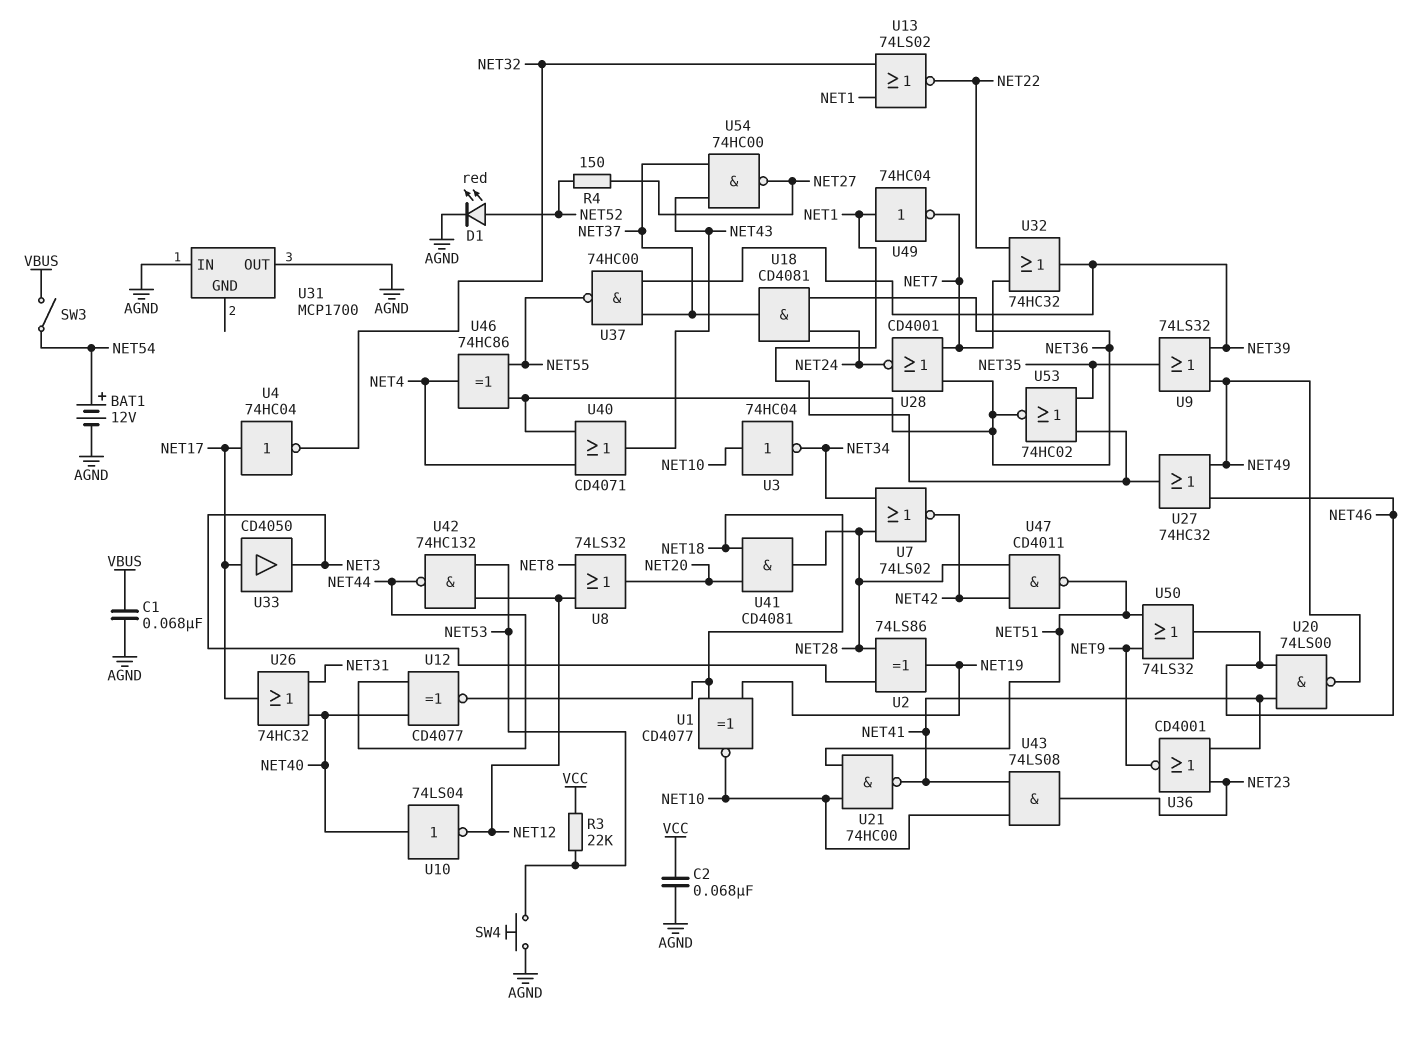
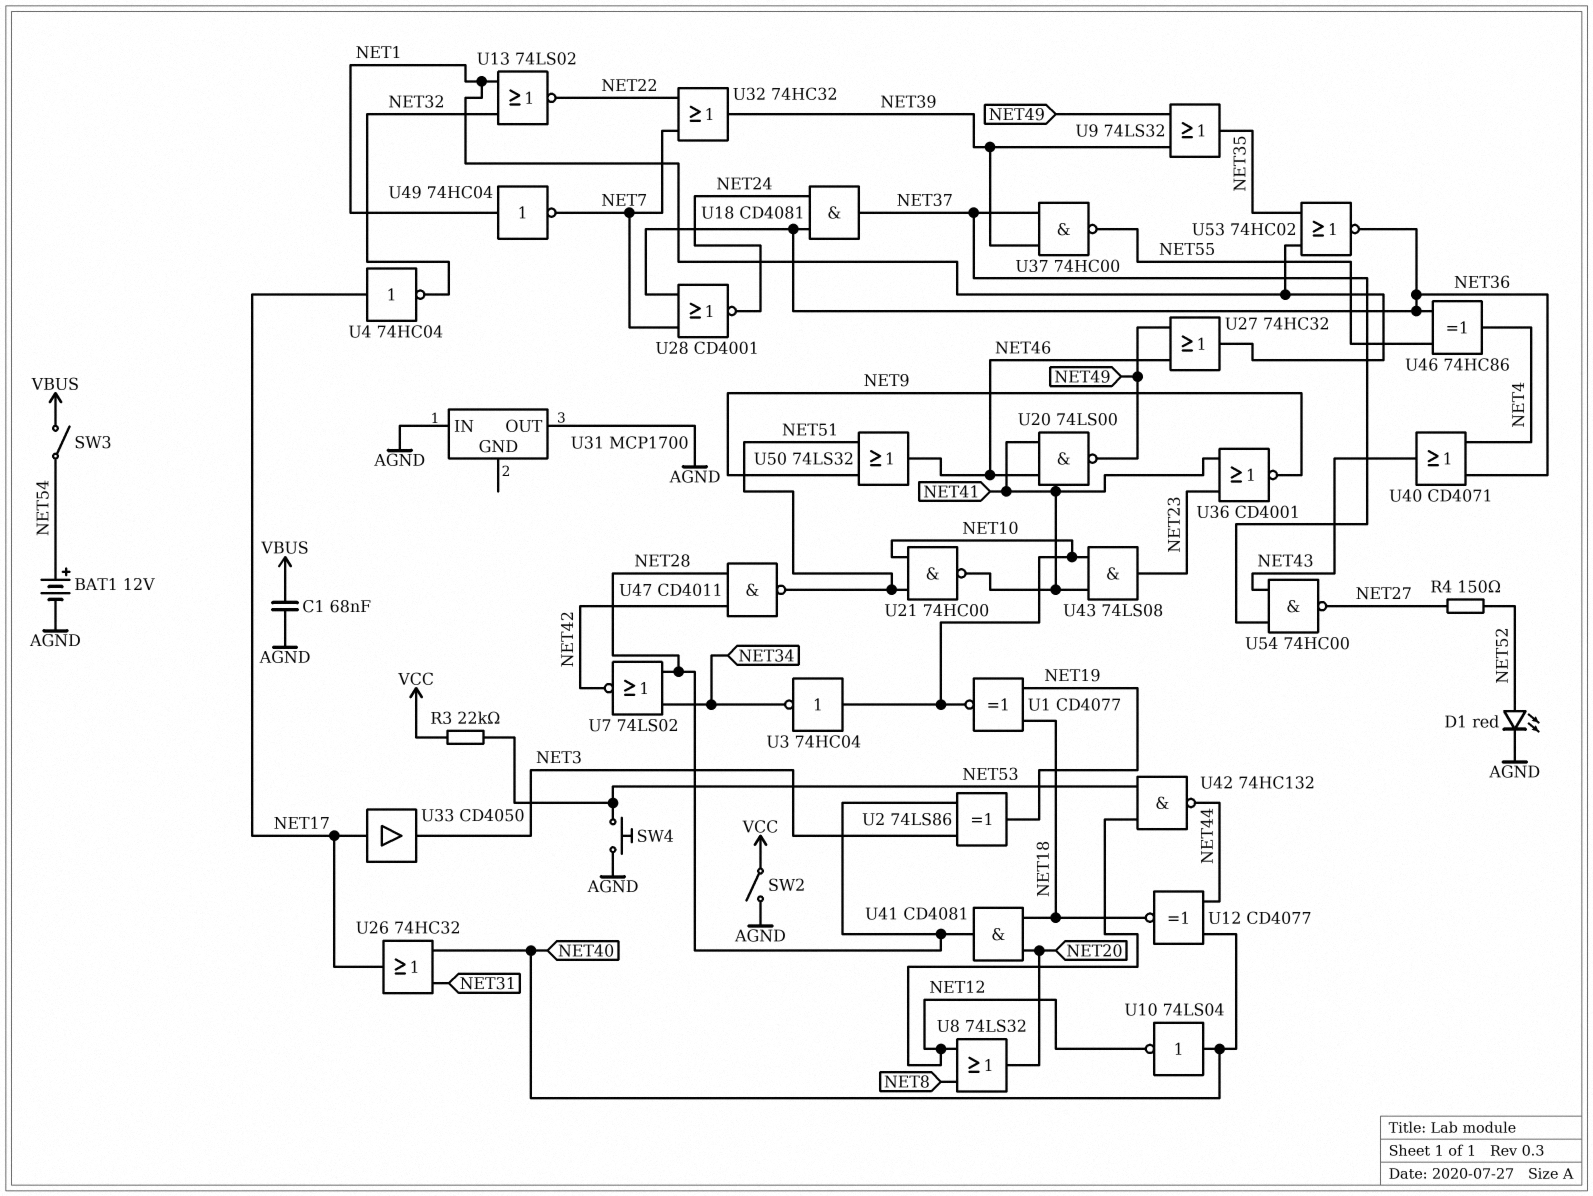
C2: 68nF (AGND, VCC) -> none
SW2: none -> switch (AGND, VCC)

